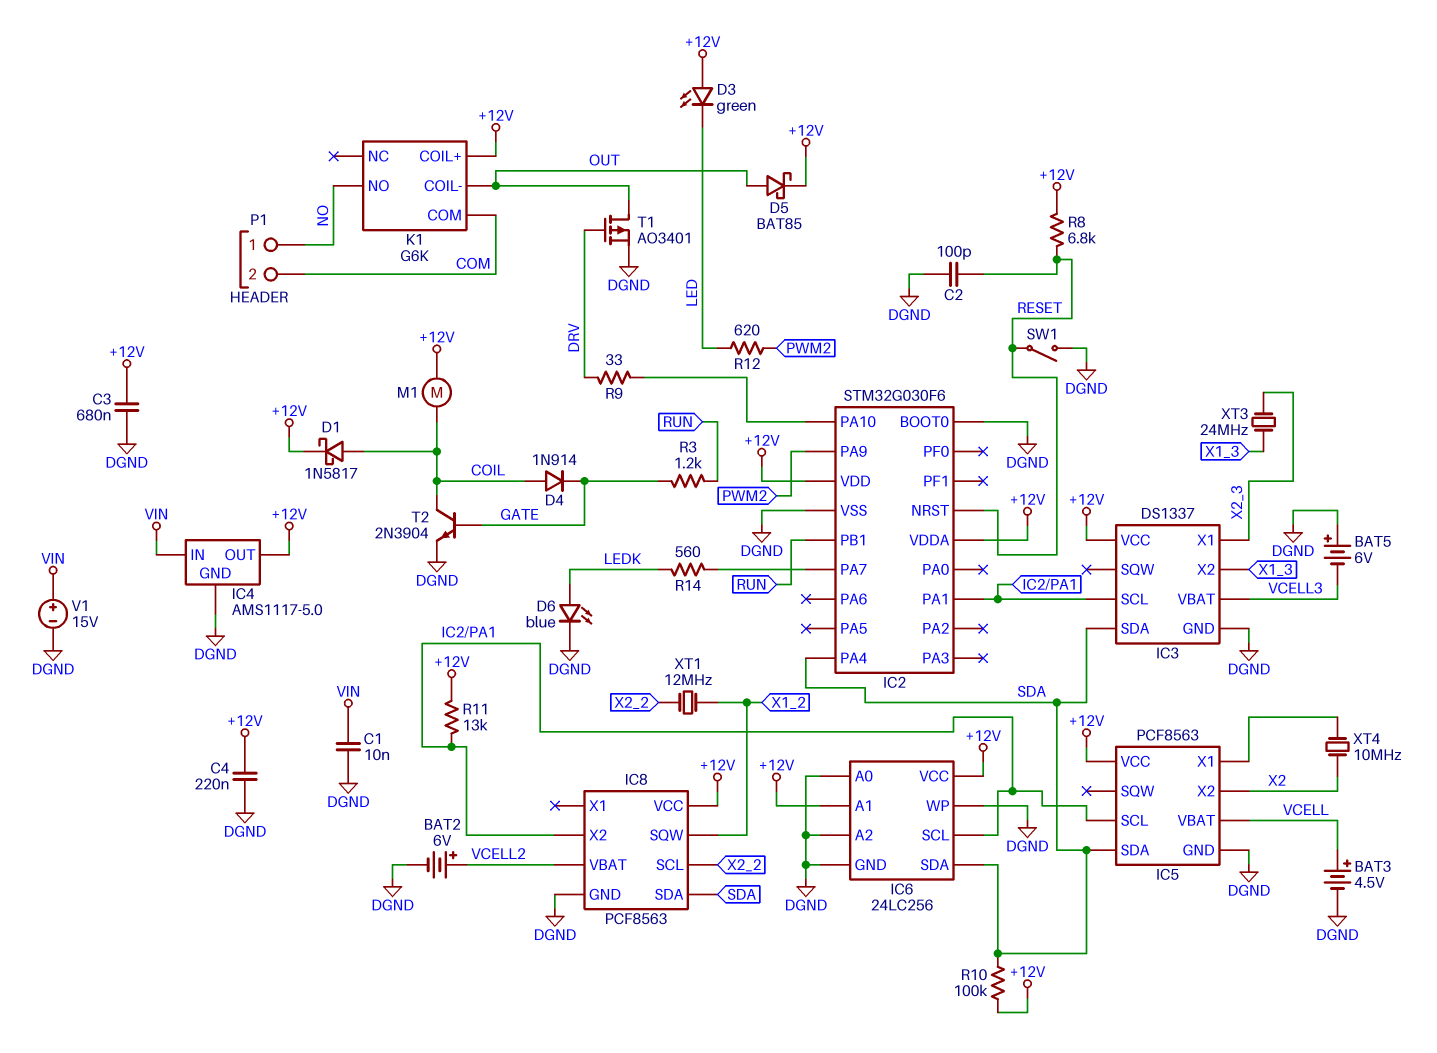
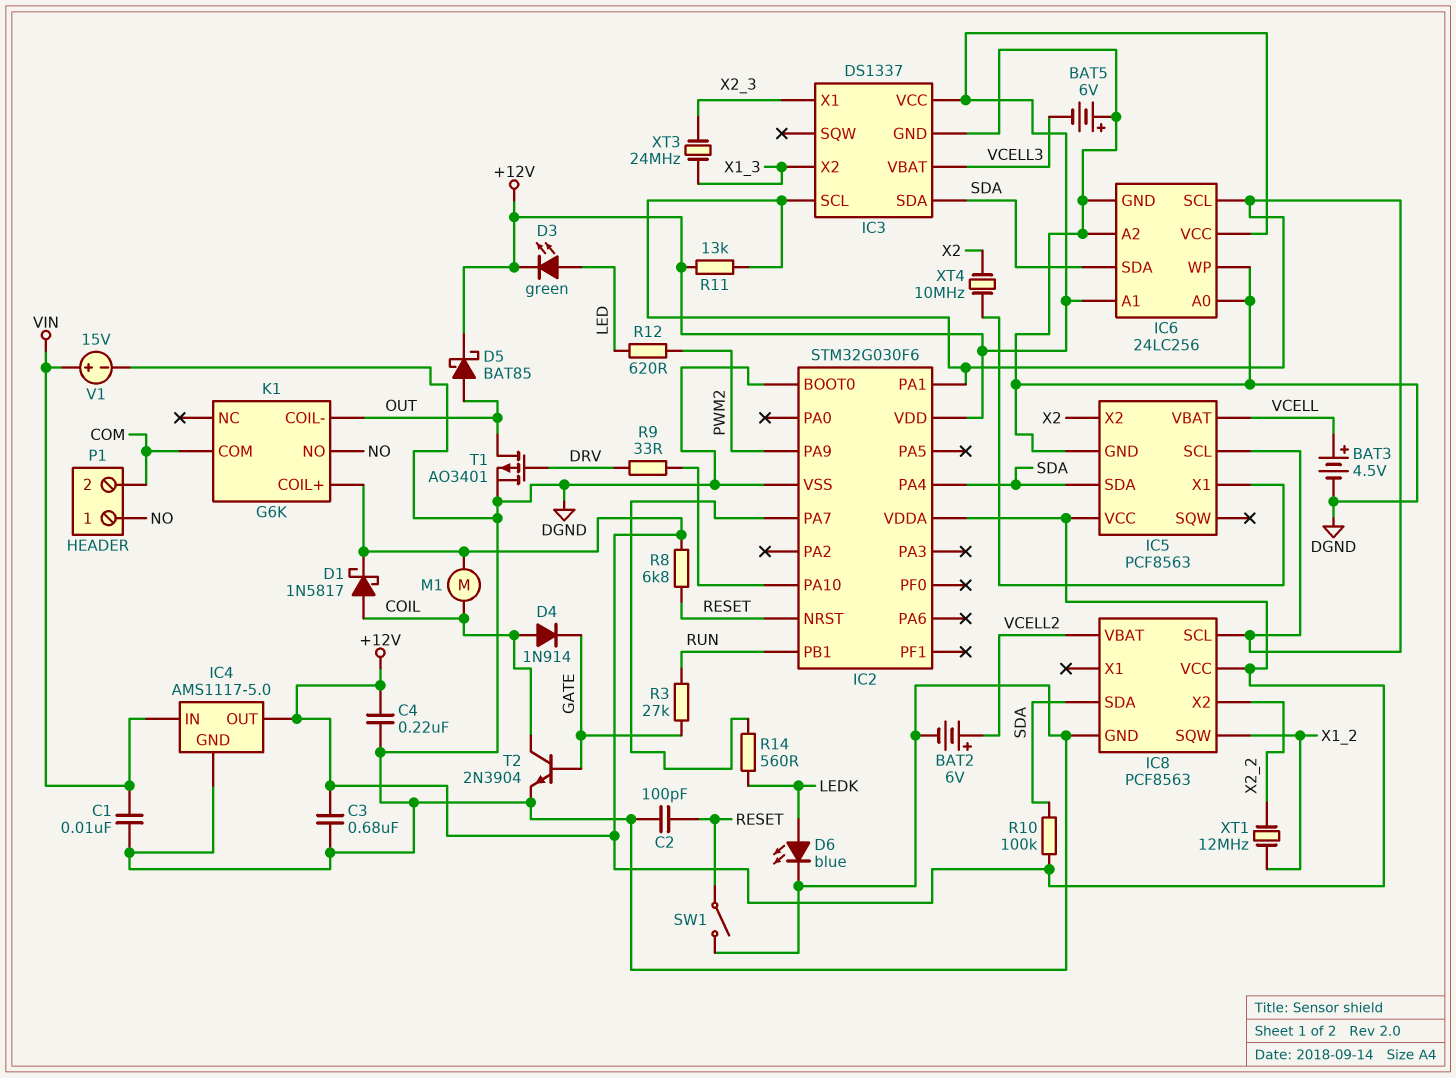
D3: LED green (A +12V, K LED) -> LED green (A LED, K +12V)
IC8 pin SCL: X2_2 -> IC2/PA1
IC8 pin X2: IC2/PA1 -> X2_2
R3: 1.2k (GATE, RUN) -> 27k (GATE, RUN)

